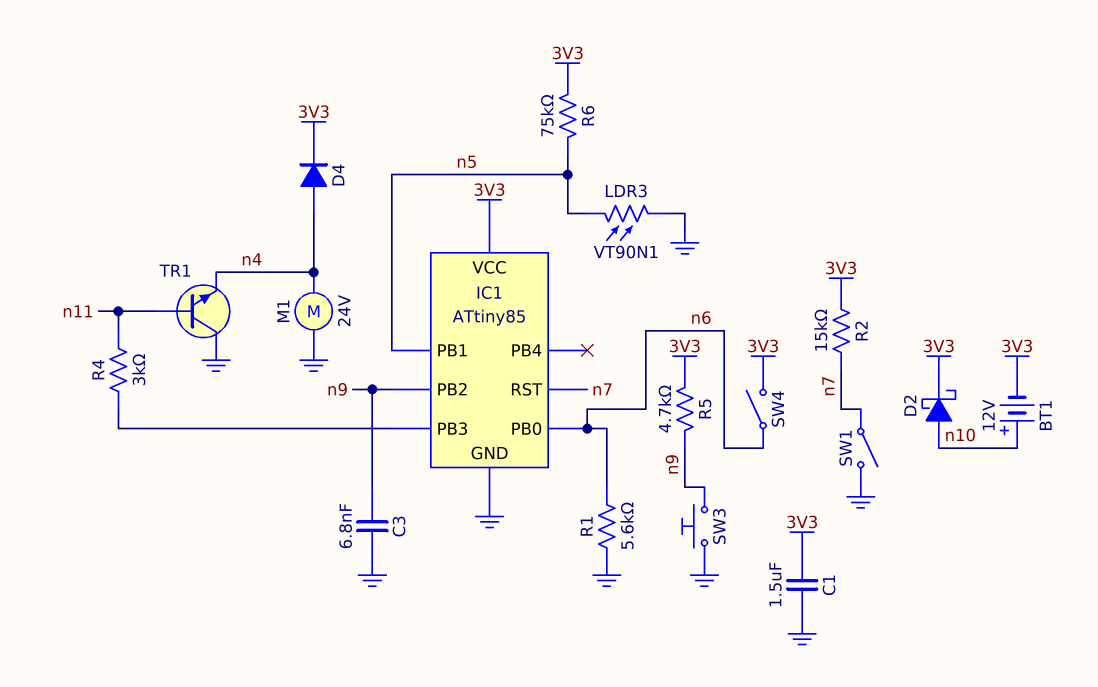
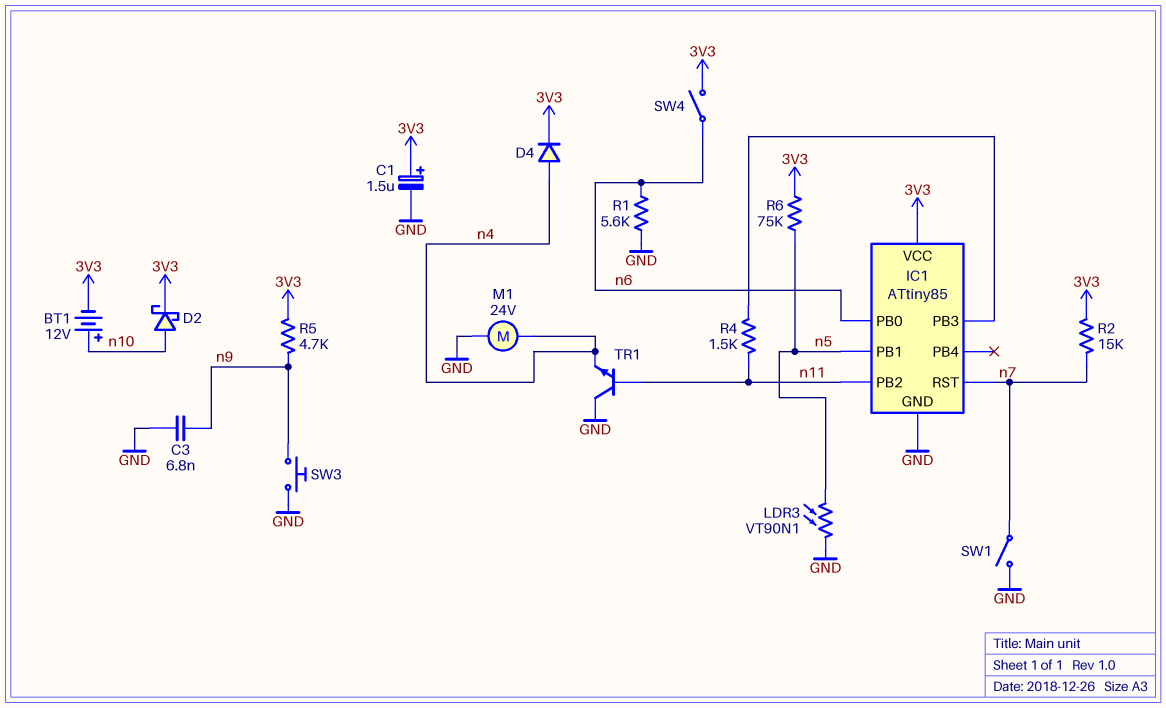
C1: 1.5uF (3V3, GND) -> 1.5uF (plus 3V3, minus GND)
IC1 pin PB2: n9 -> n11
R4: 3k (IC1/PB3, n11) -> 1.5k (IC1/PB3, n11)

